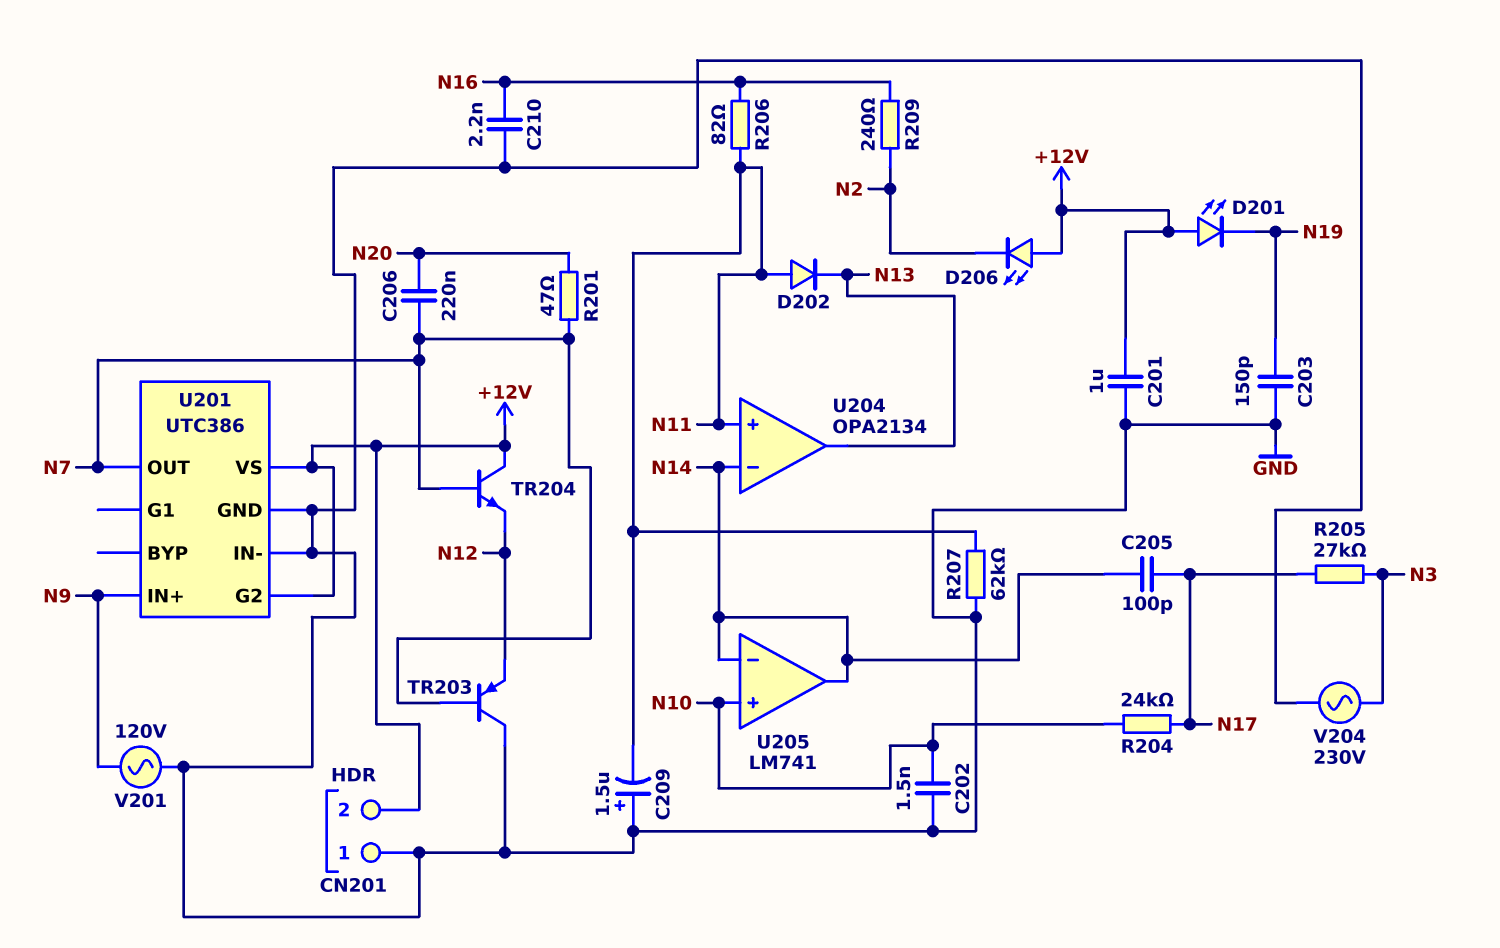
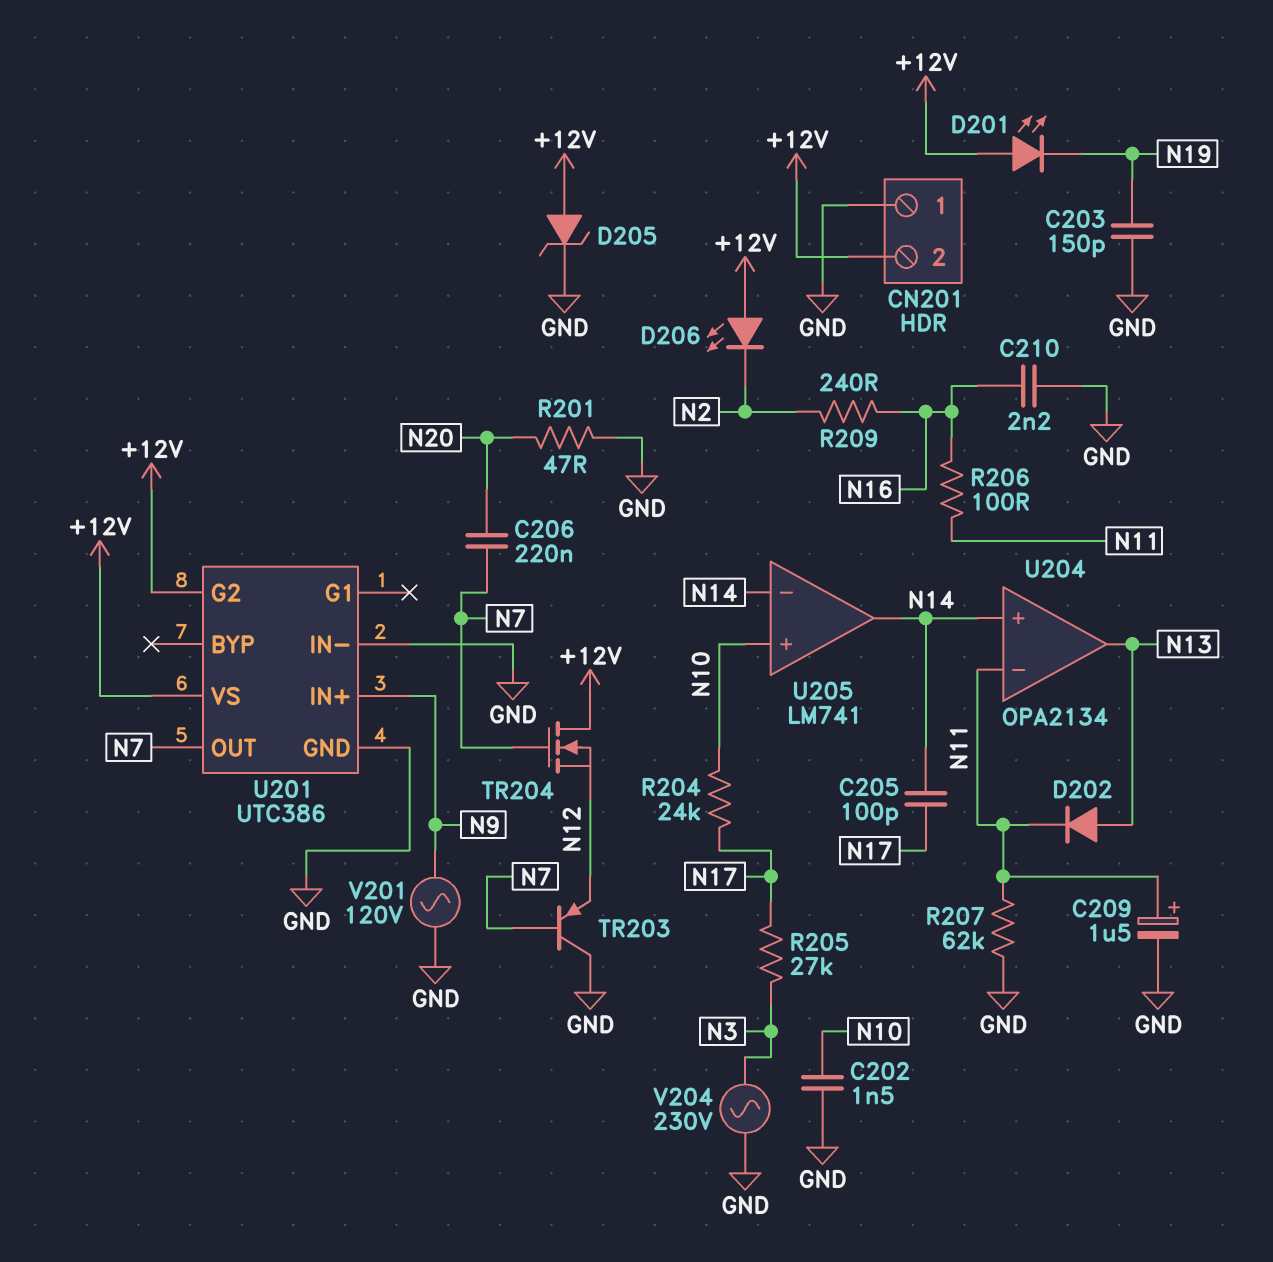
C201: 1uF (+12V, GND) -> none
C209: 1.5uF (plus GND, minus N11) -> 1.5uF (plus N11, minus GND)
D202: diode (A N11, K N13) -> diode (A N13, K N11)
D205: none -> zener (A +12V, K GND)
R201: 47 (N7, N20) -> 47 (GND, N20)
R206: 82 (N11, N16) -> 100 (N11, N16)
TR204: NPN (B N7, C +12V, E N12) -> NMOS (G N7, D +12V, S N12)
U204 pin in+: N11 -> N14
U204 pin in-: N14 -> N11

